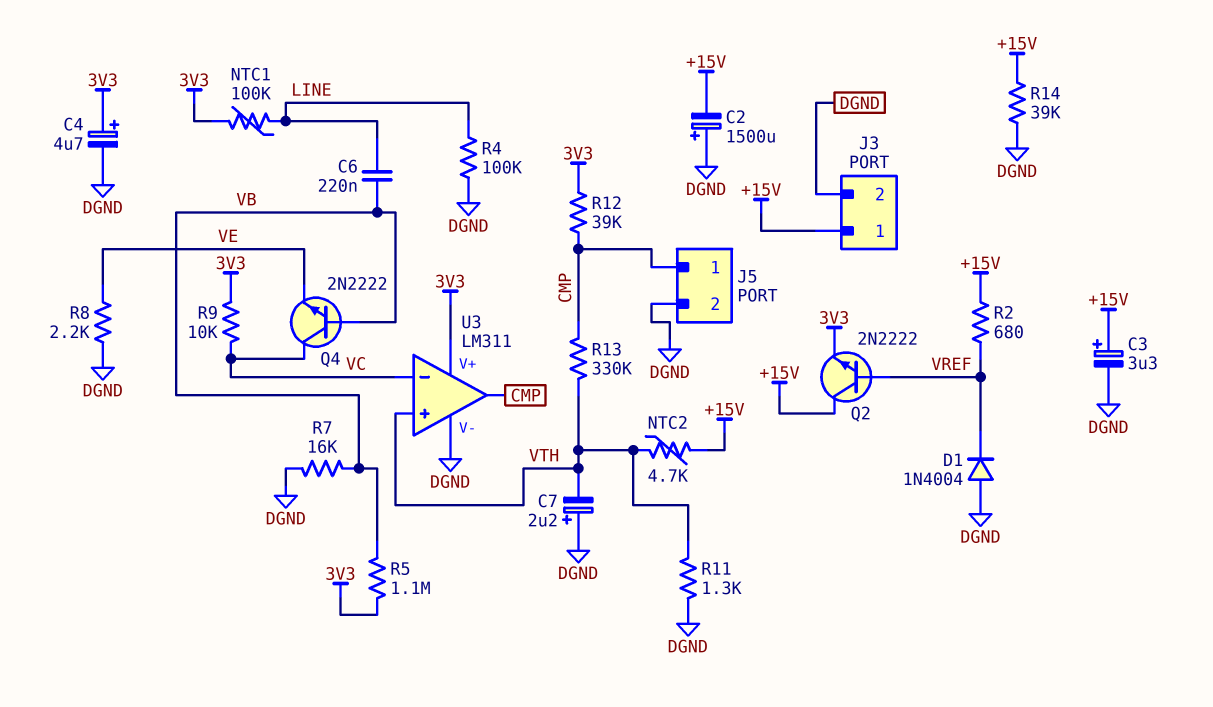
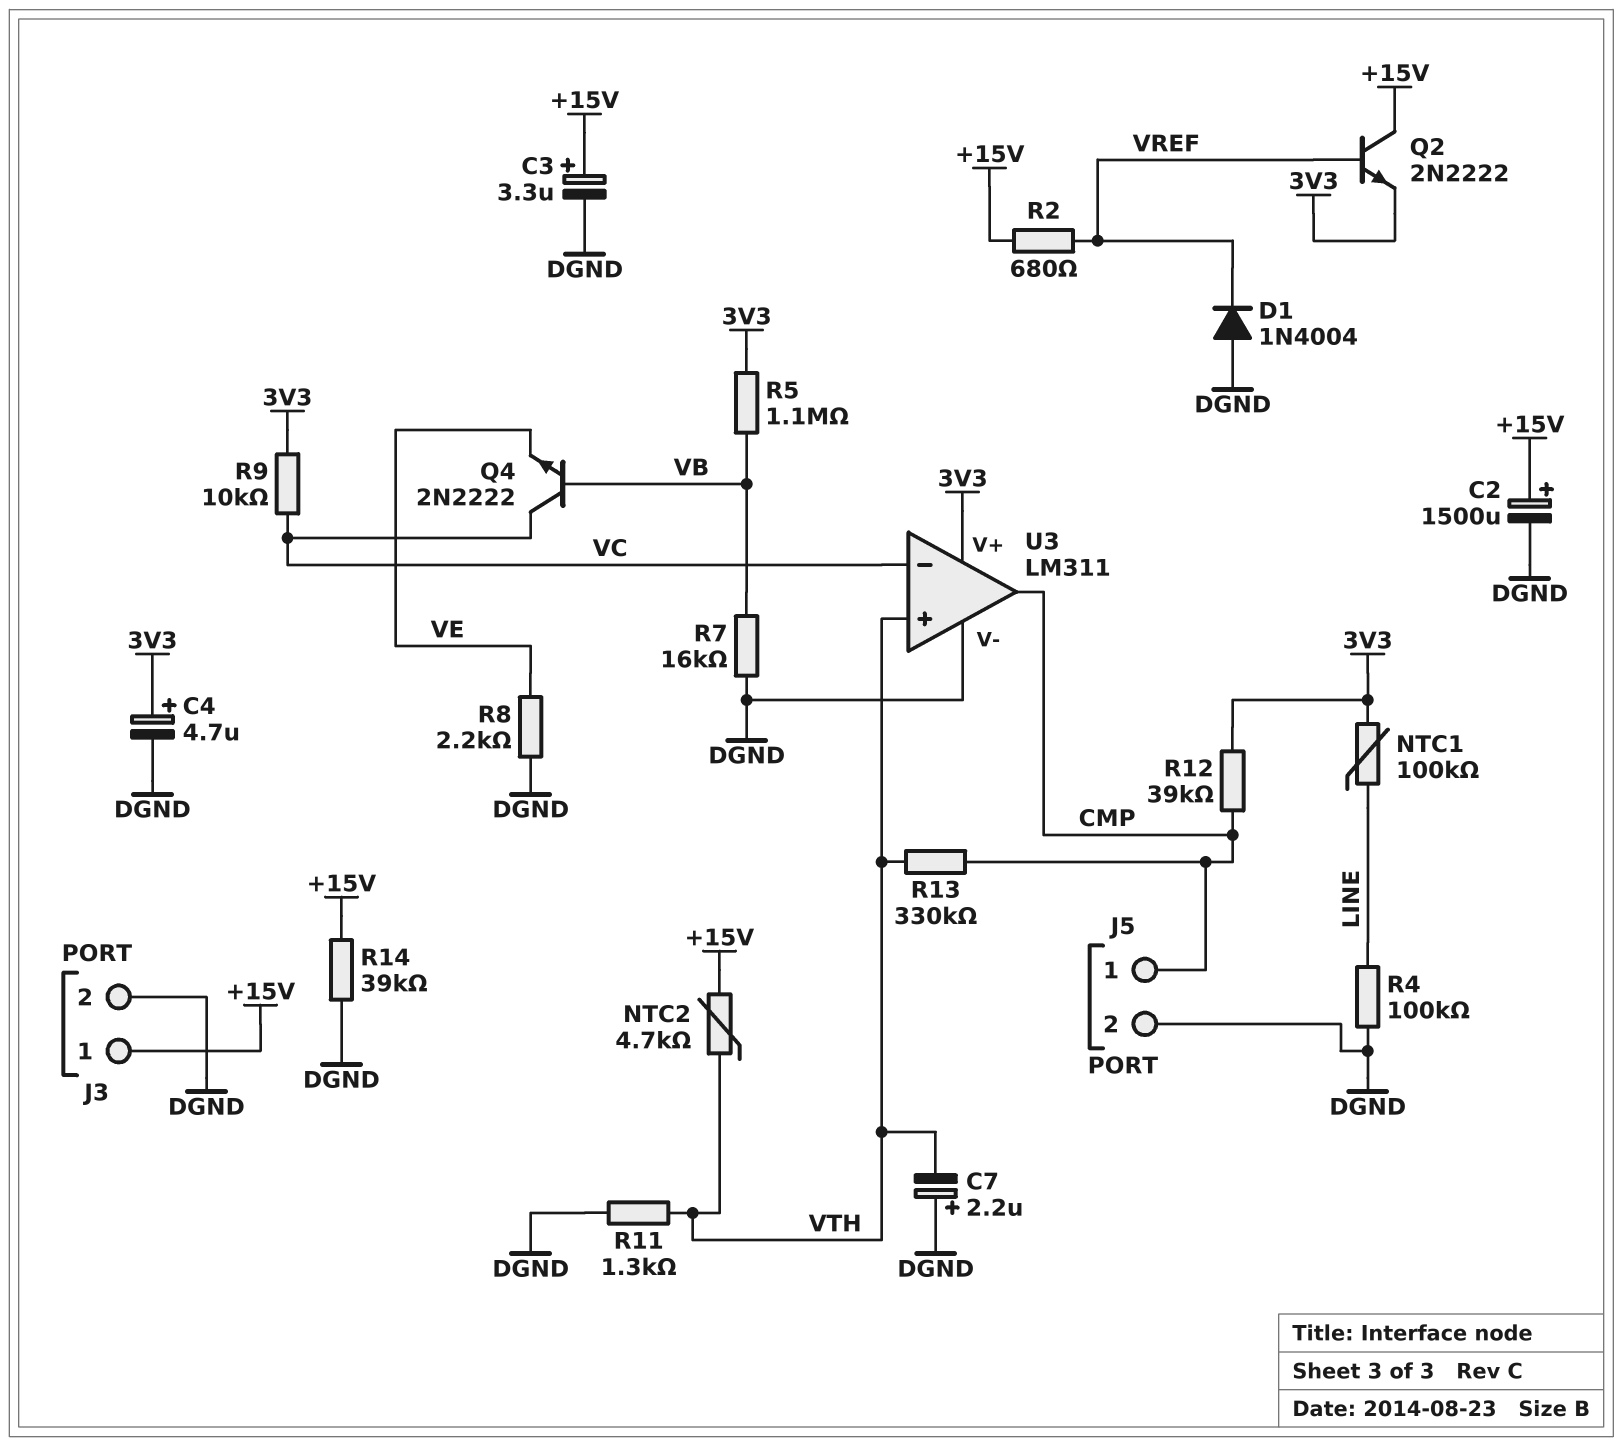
C2: 1500uF (plus DGND, minus +15V) -> 1500uF (plus +15V, minus DGND)
C6: 220nF (LINE, VB) -> none

